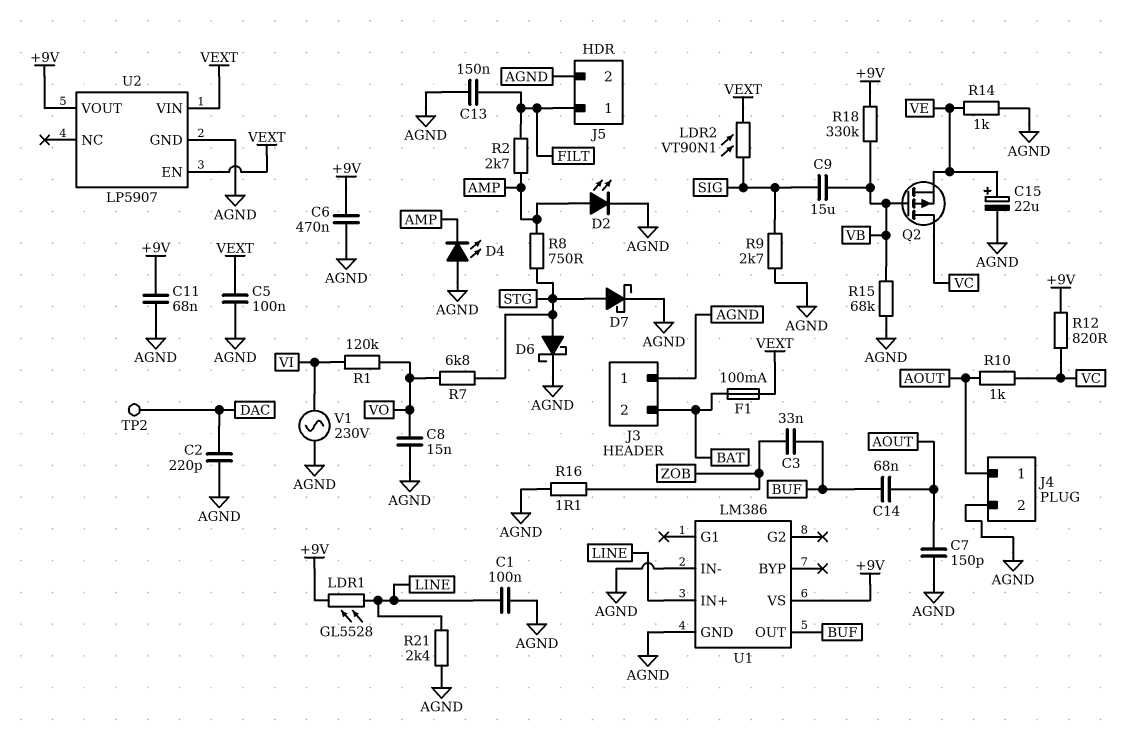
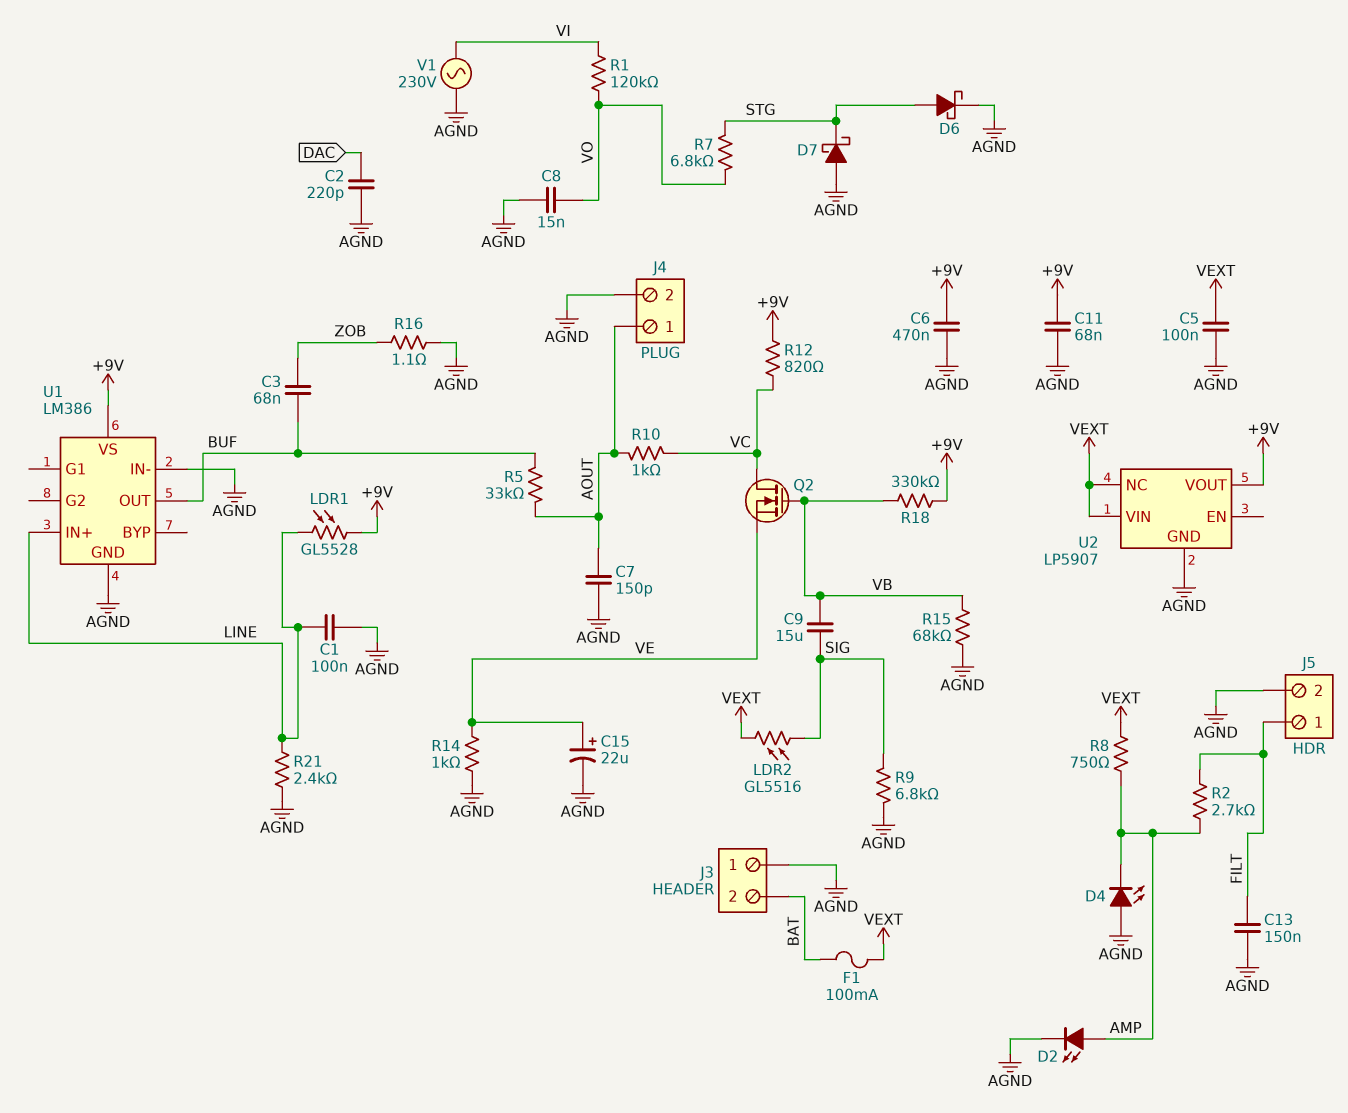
C3: 33nF (BUF, ZOB) -> 68nF (BUF, ZOB)
C14: 68nF (AOUT, BUF) -> none
D7: schottky (A STG, K AGND) -> schottky (A AGND, K STG)
LDR2: VT90N1 (SIG, VEXT) -> GL5516 (SIG, VEXT)
Q2: PMOS (G VB, D VC, S VE) -> NMOS (G VB, D VC, S VE)
R5: none -> 33k (AOUT, BUF)
R8: 750 (AMP, STG) -> 750 (AMP, VEXT)
R9: 2.7k (AGND, SIG) -> 6.8k (AGND, SIG)
TP2: test point (DAC) -> none
U2 pin EN: VEXT -> none
U2 pin NC: none -> VEXT

